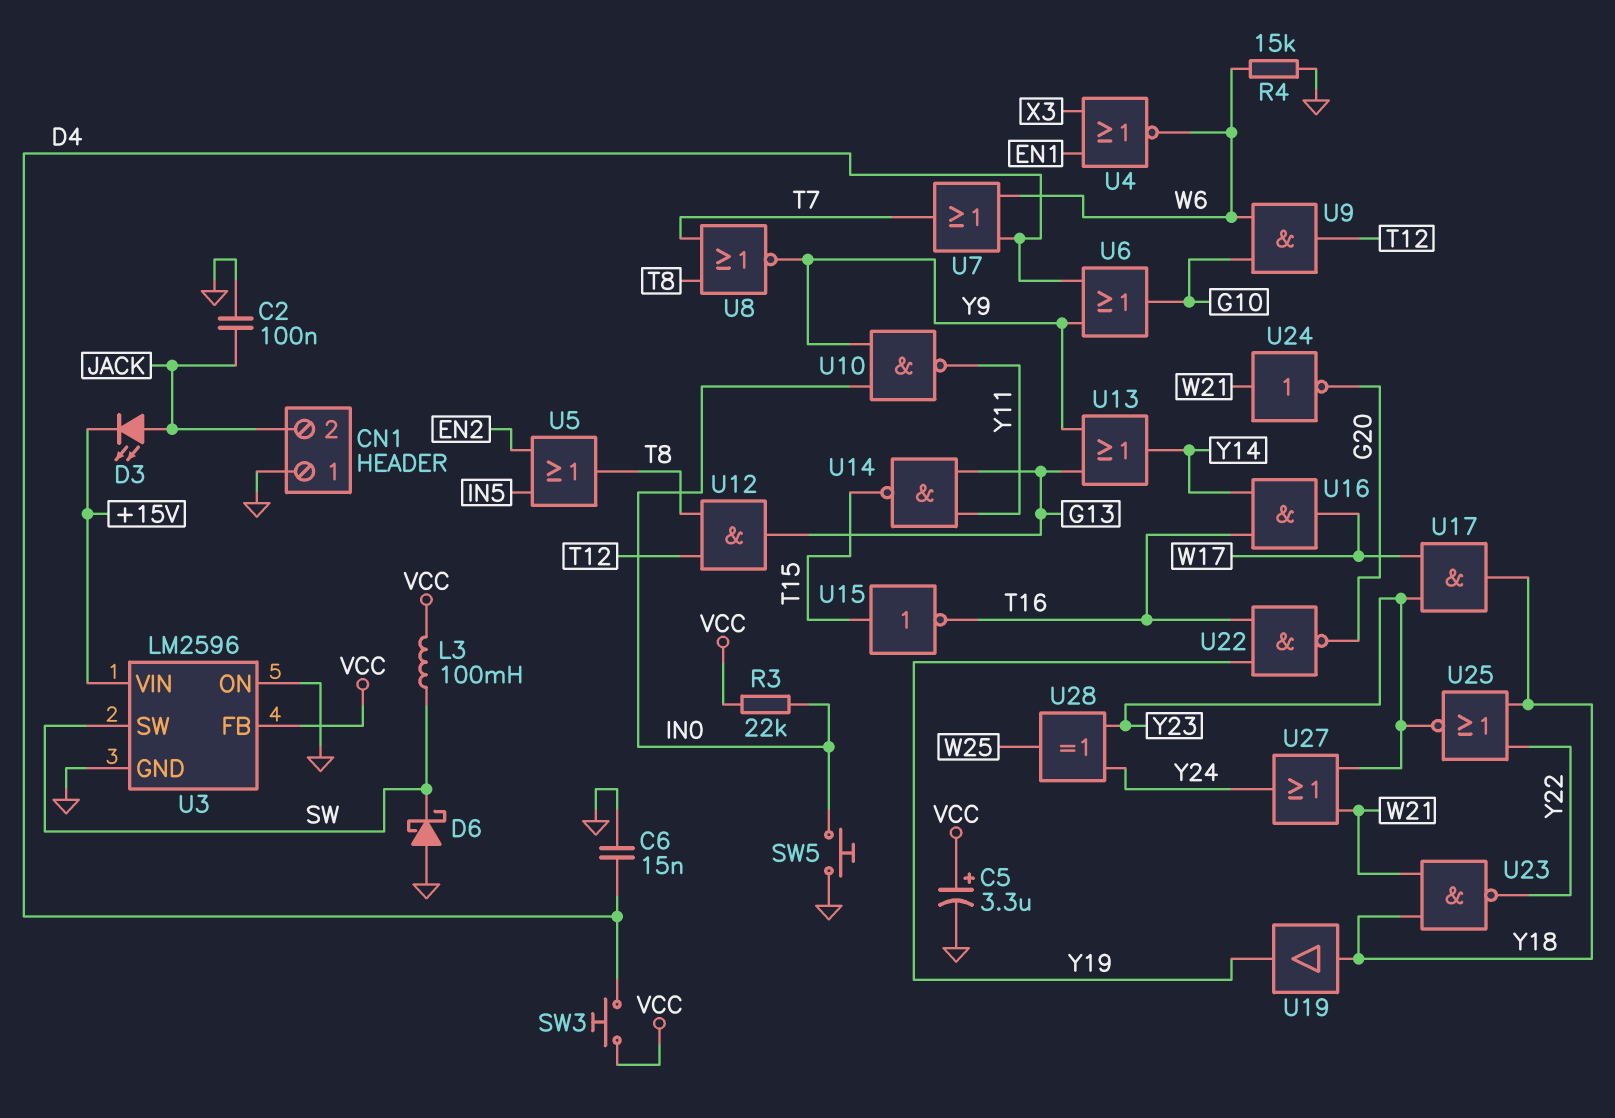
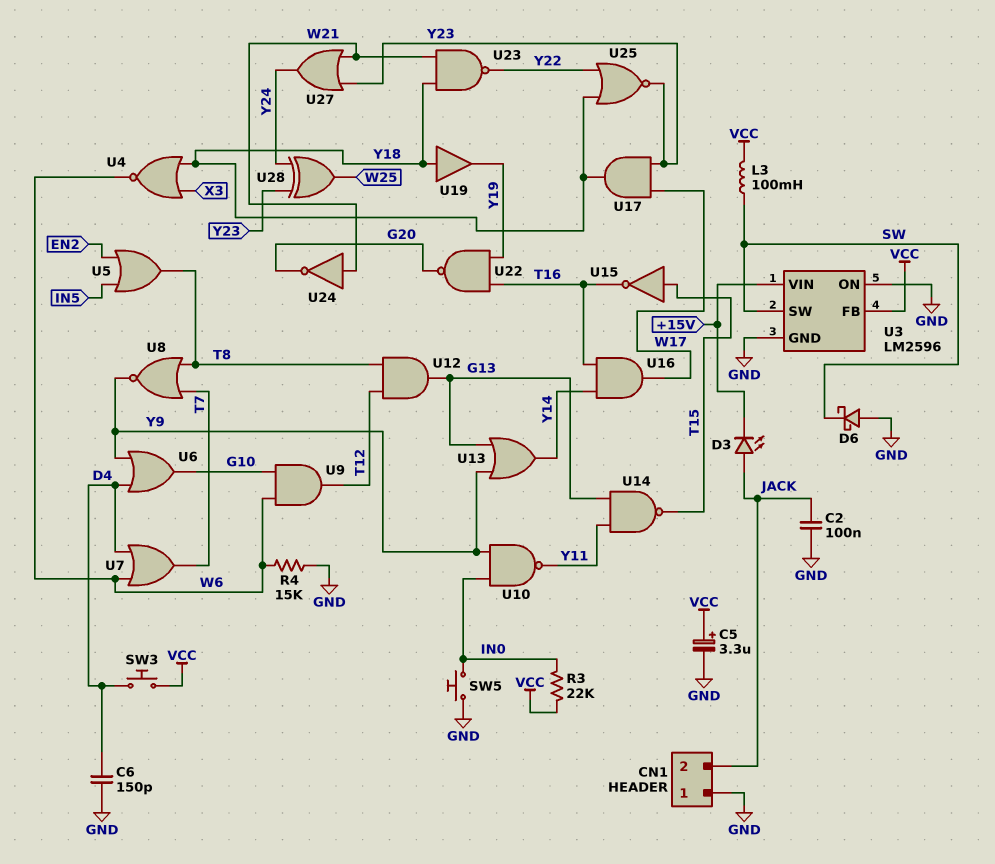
C6: 15nF (D4, GND) -> 150pF (D4, GND)
U4: NOR (in EN1, in X3, out W6) -> NOR (in X3, in Y18, out W6)

